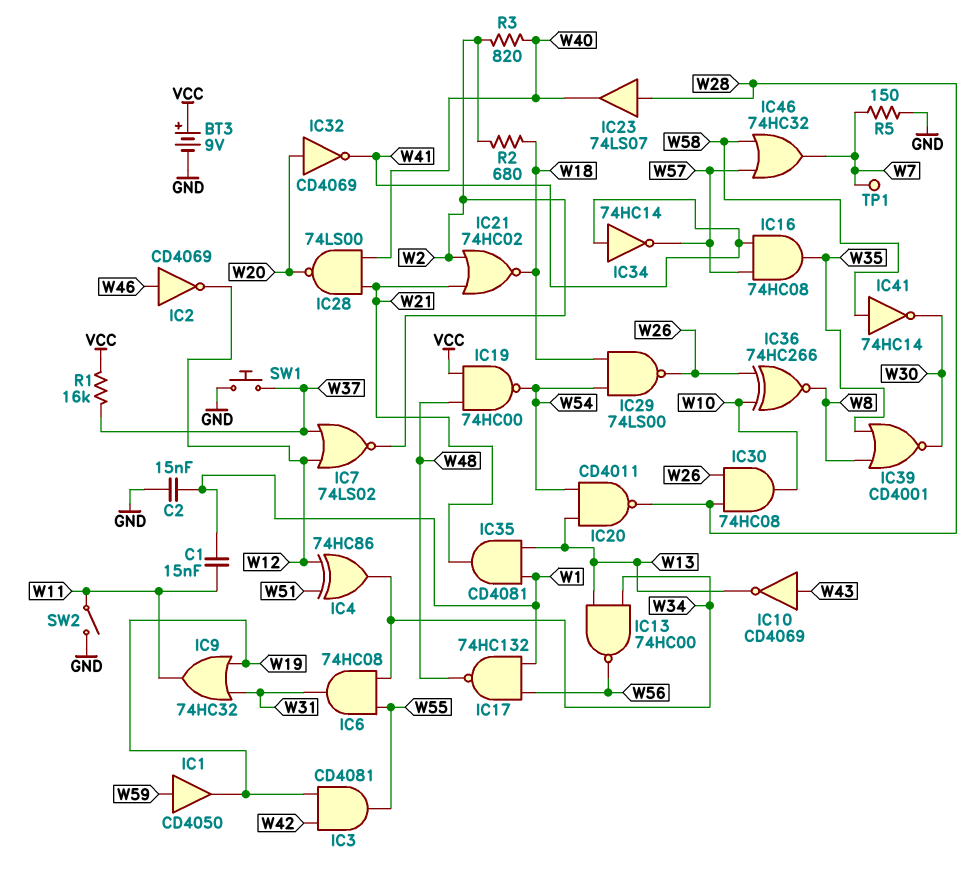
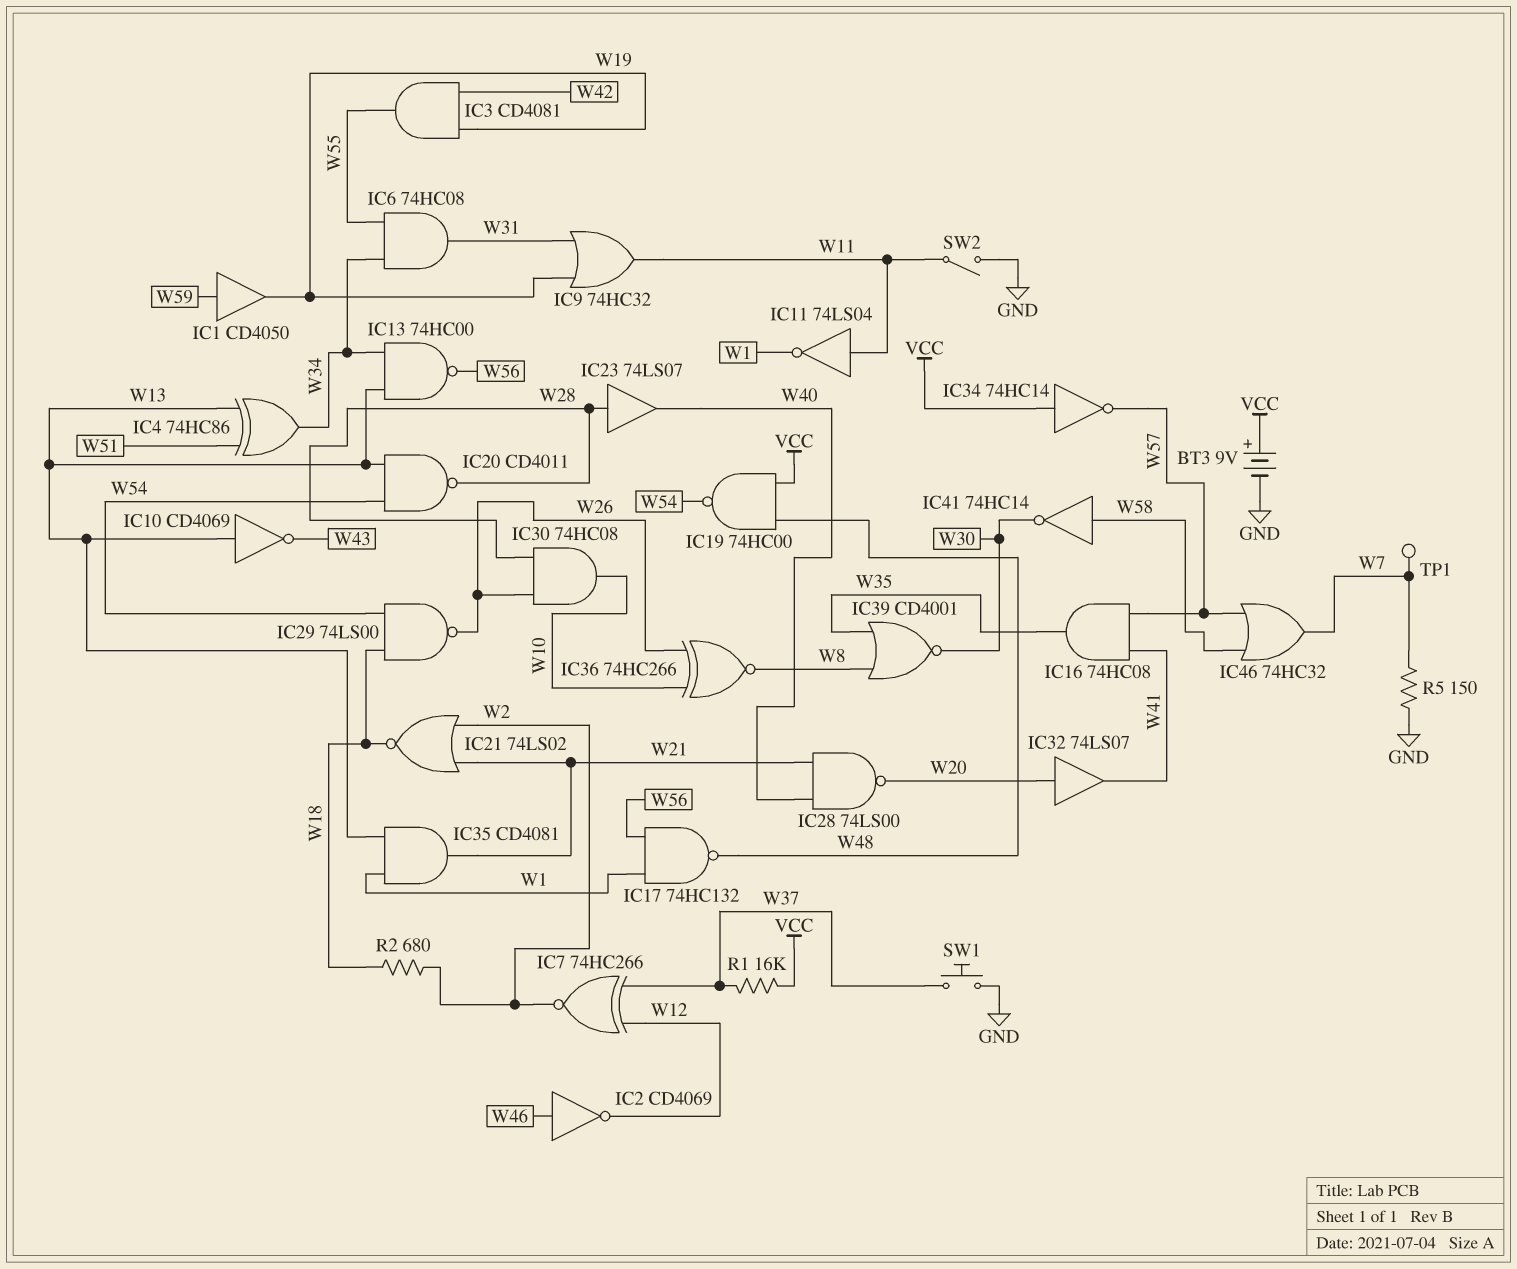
C1: 15nF (W1, W11) -> none
C2: 15nF (GND, W1) -> none
IC4: XOR 74HC86 (in W12, in W51, out W34) -> XOR 74HC86 (in W13, in W51, out W34)
IC7: NOR 74LS02 (in W12, in W37, out W2) -> XNOR 74HC266 (in W12, in W37, out W2)
IC10: NOT CD4069 (in W43, out W13) -> NOT CD4069 (in W13, out W43)
IC11: none -> NOT 74LS04 (in W11, out W1)
IC21: NOR 74HC02 (in W2, in W21, out W18) -> NOR 74LS02 (in W2, in W21, out W18)
IC32: NOT CD4069 (in W20, out W41) -> buffer 74LS07 (in W20, out W41)
IC34: NOT 74HC14 (in W41, out W57) -> NOT 74HC14 (in VCC, out W57)
R3: 820 (W2, W40) -> none

